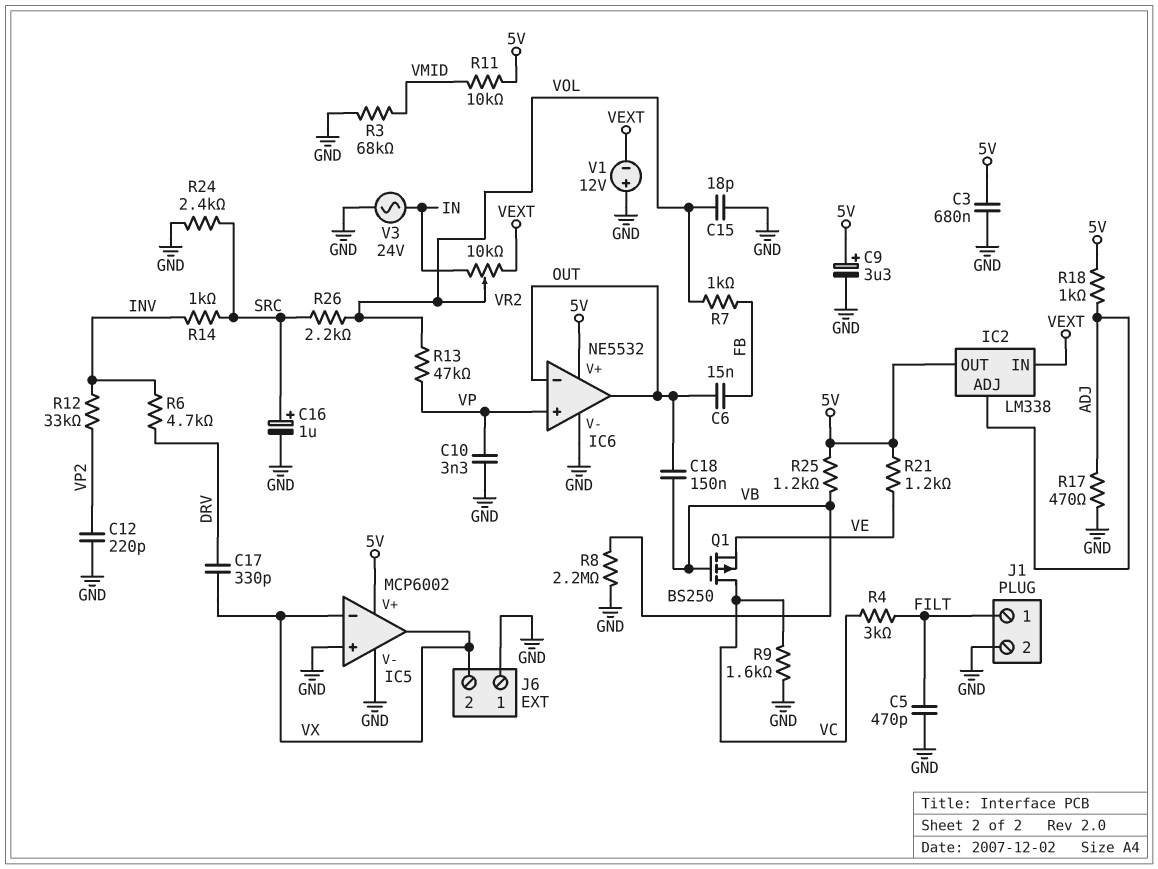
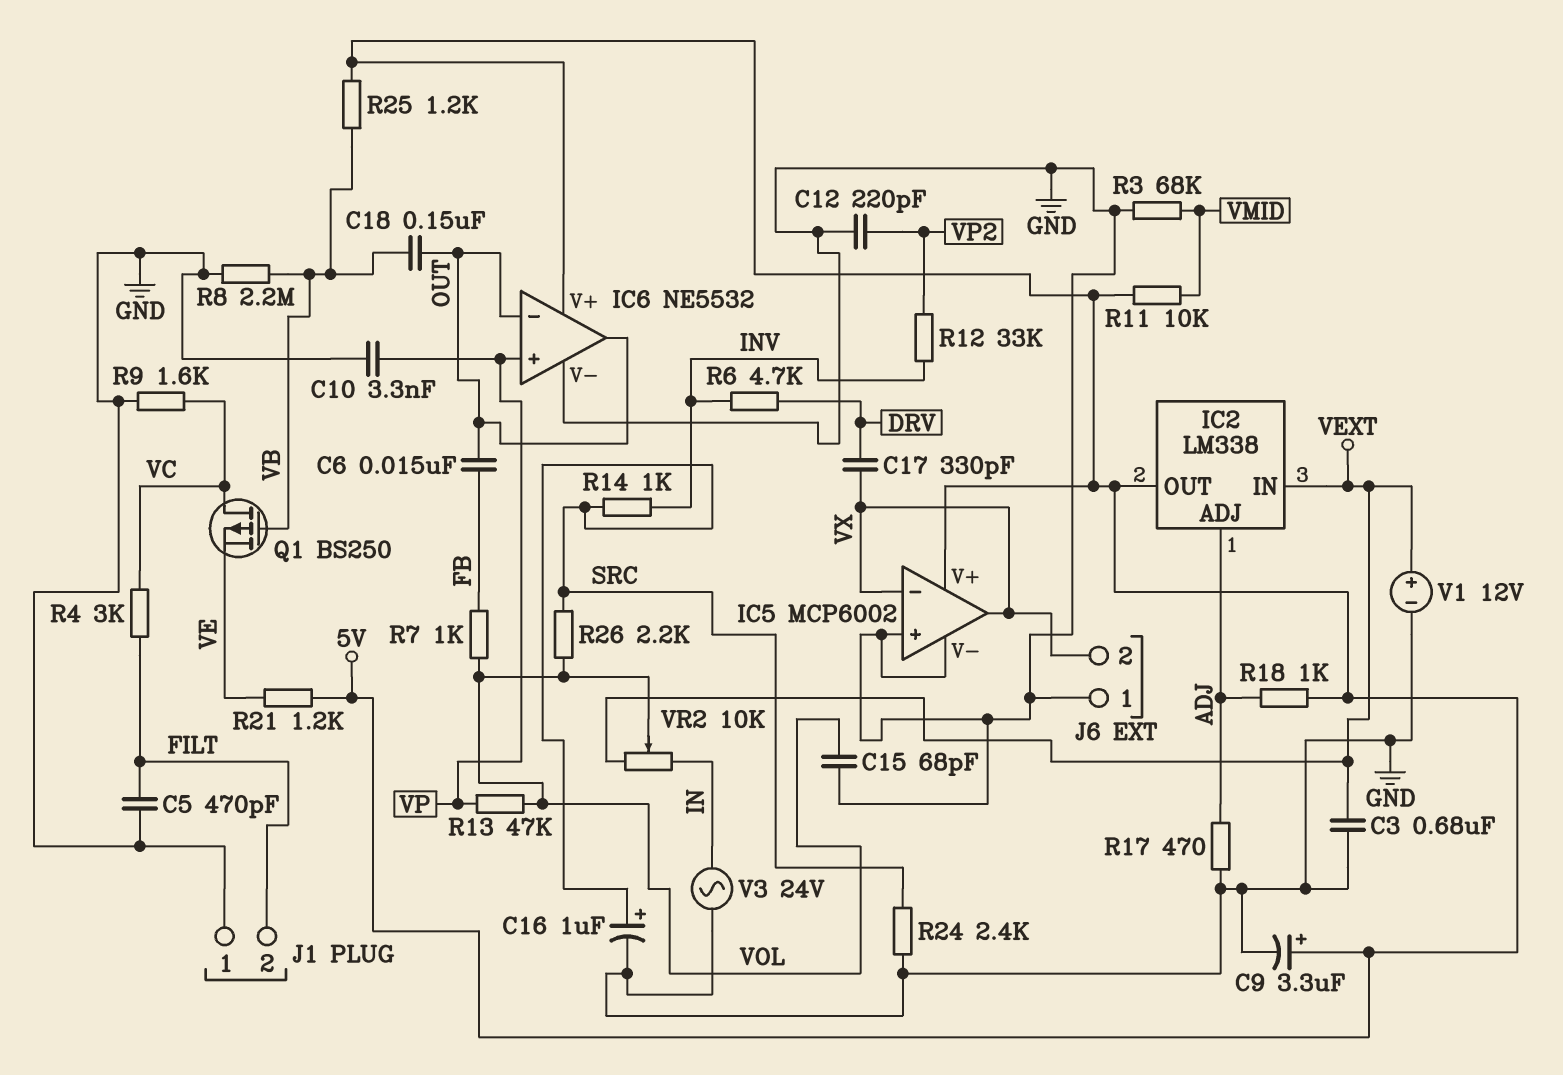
C3: 680nF (5V, GND) -> 680nF (GND, VEXT)
C15: 18pF (GND, VOL) -> 68pF (GND, VOL)
J1 pin 1: FILT -> GND
J1 pin 2: GND -> FILT
V1: 12V (plus GND, minus VEXT) -> 12V (plus VEXT, minus GND)

